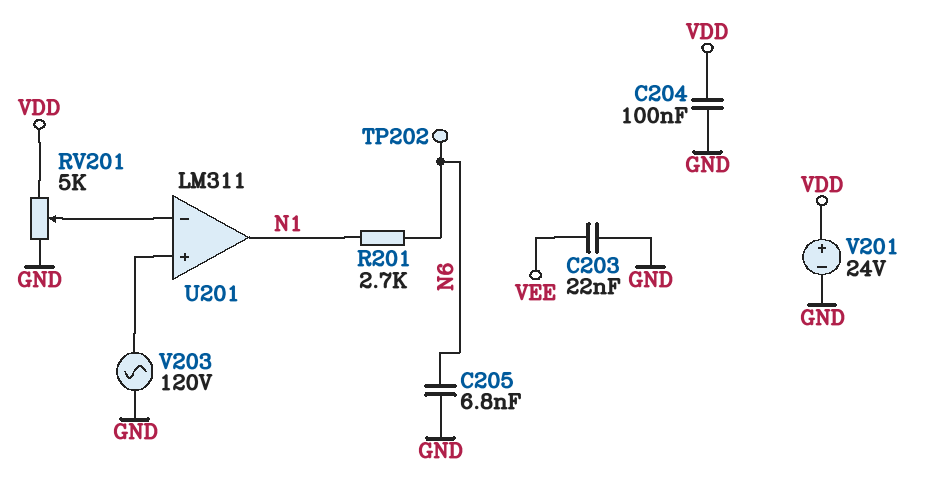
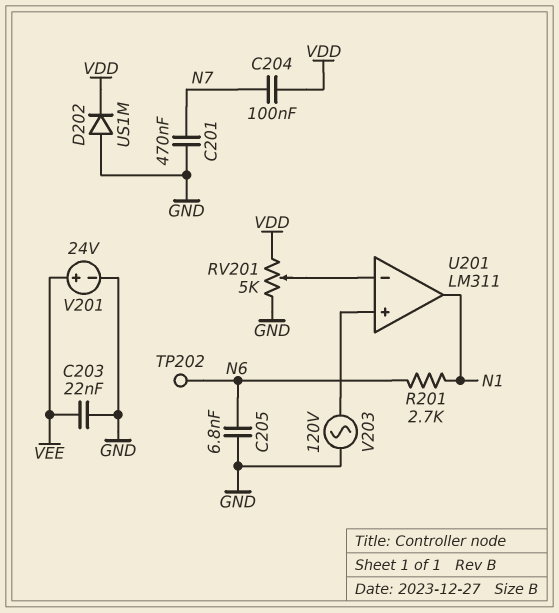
C201: none -> 470nF (GND, N7)
C204: 100nF (GND, VDD) -> 100nF (N7, VDD)
D202: none -> diode US1M (A GND, K VDD)
V201: 24V (plus VDD, minus GND) -> 24V (plus VEE, minus GND)

